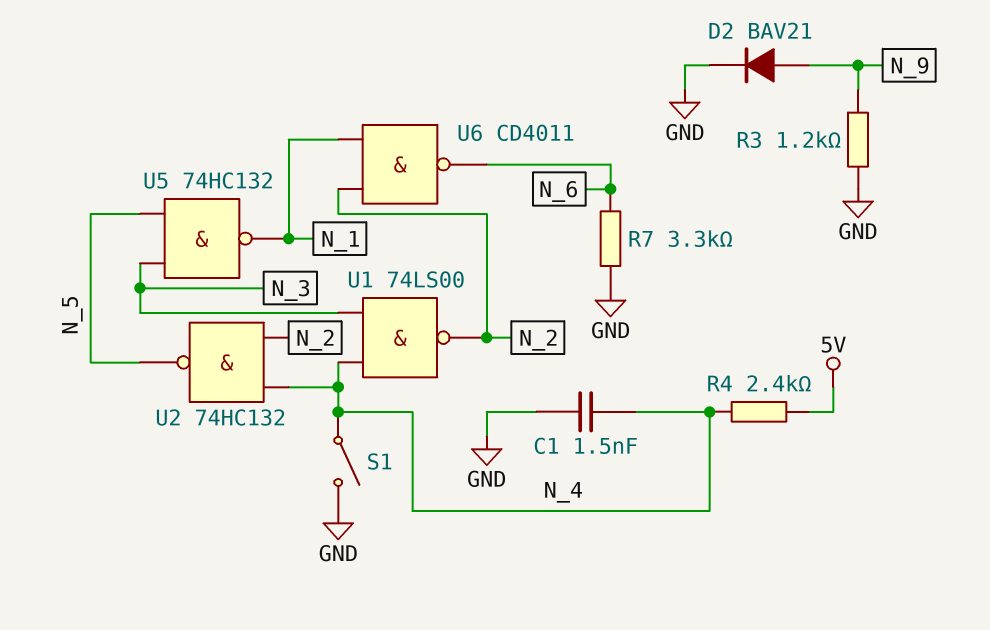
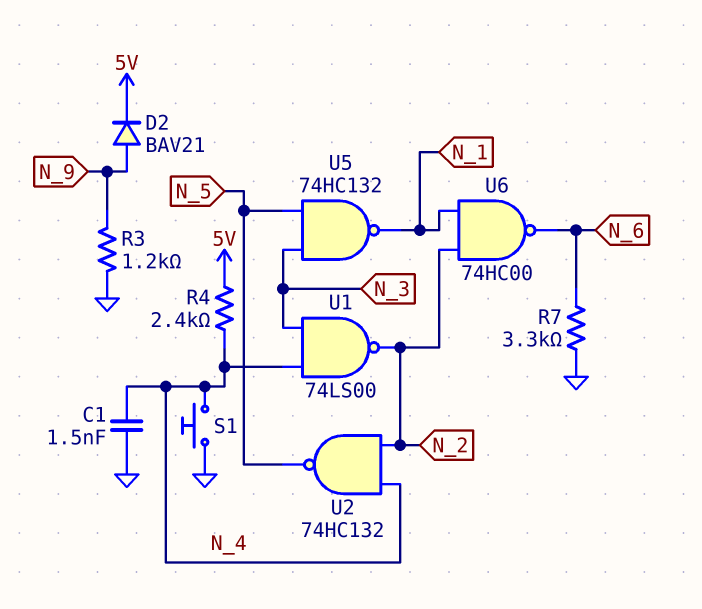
D2: diode BAV21 (A N_9, K GND) -> diode BAV21 (A N_9, K 5V)
S1: switch (GND, N_4) -> button (GND, N_4)
U6: NAND CD4011 (in N_1, in N_2, out N_6) -> NAND 74HC00 (in N_1, in N_2, out N_6)

